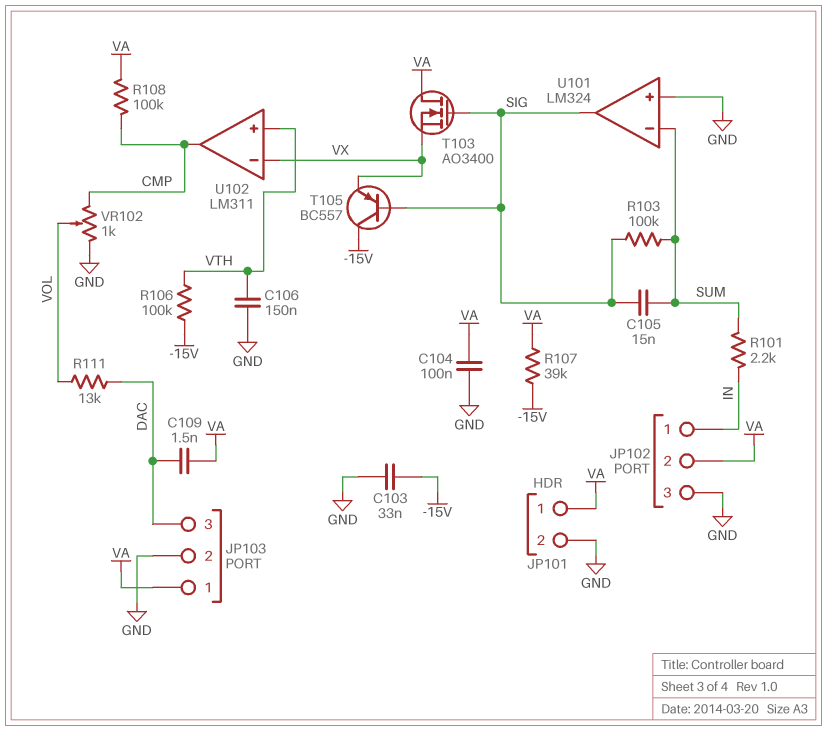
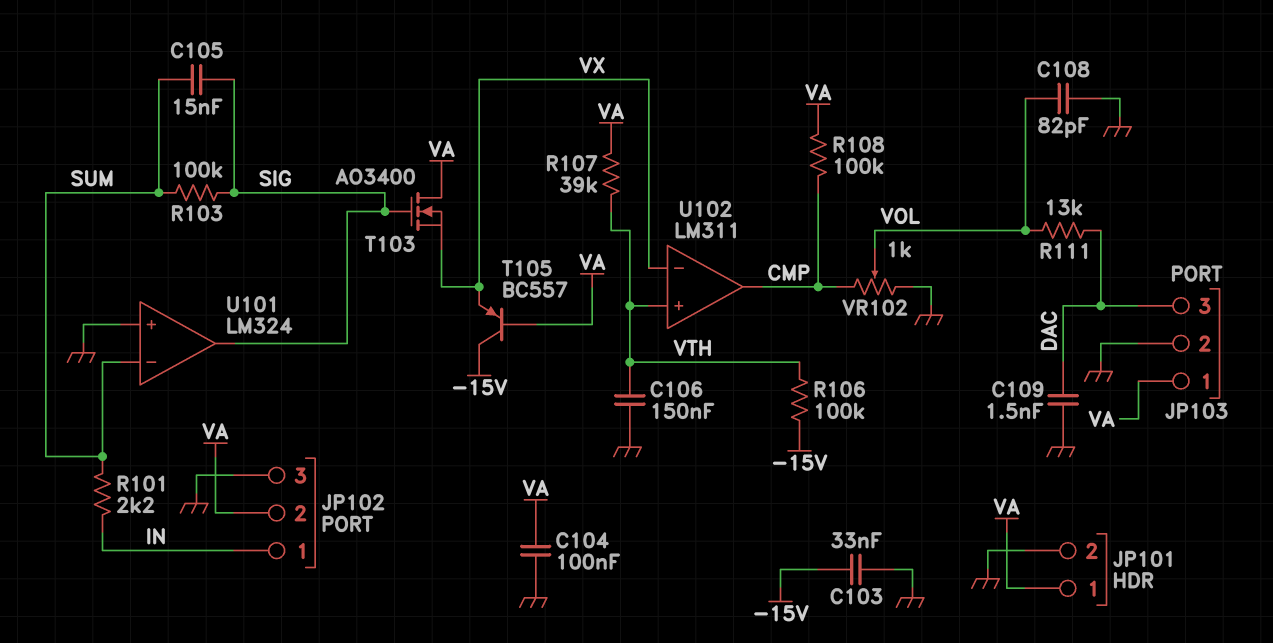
C108: none -> 82pF (GND, VOL)
C109: 1.5nF (DAC, VA) -> 1.5nF (DAC, GND)
R107: 39k (-15V, VA) -> 39k (VA, VTH)
T105: PNP BC557 (B SIG, C -15V, E VX) -> PNP BC557 (B VA, C -15V, E VX)

